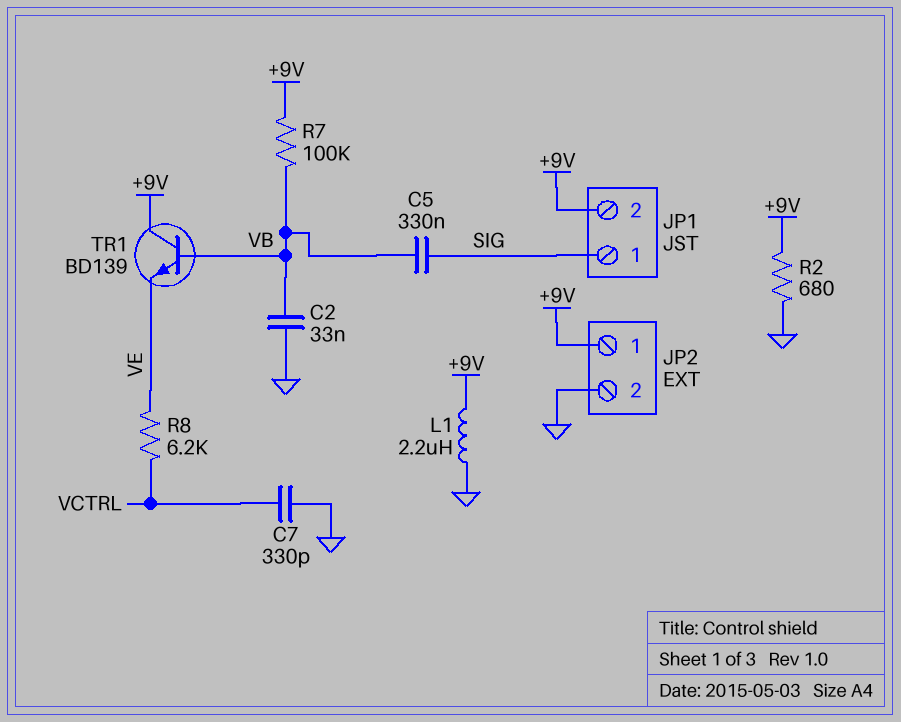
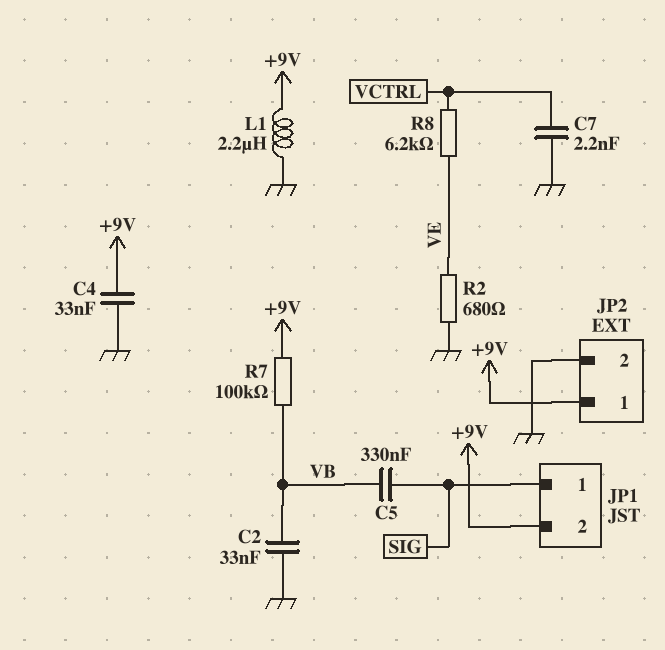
C4: none -> 33nF (+9V, GND)
C7: 330pF (GND, VCTRL) -> 2.2nF (GND, VCTRL)
R2: 680 (+9V, GND) -> 680 (GND, VE)
TR1: NPN BD139 (B VB, C +9V, E VE) -> none

